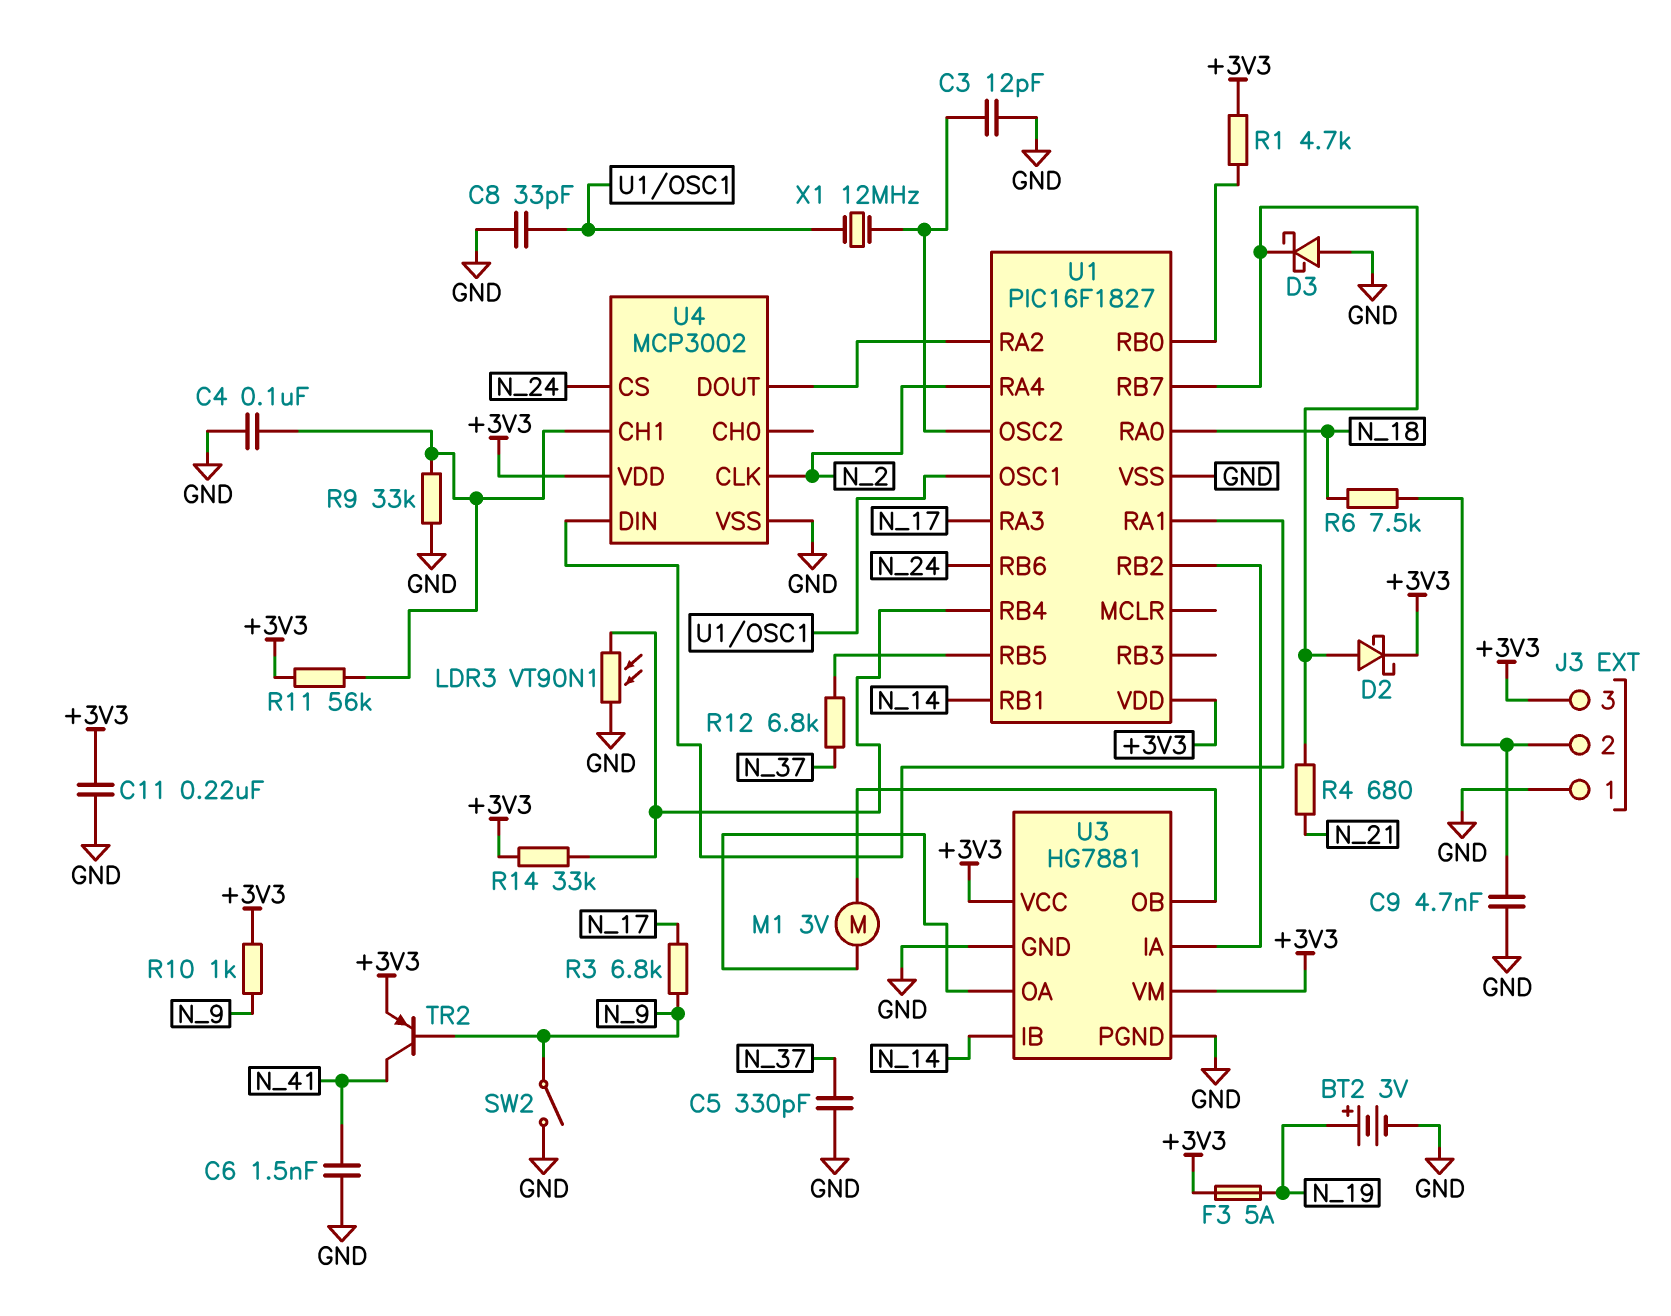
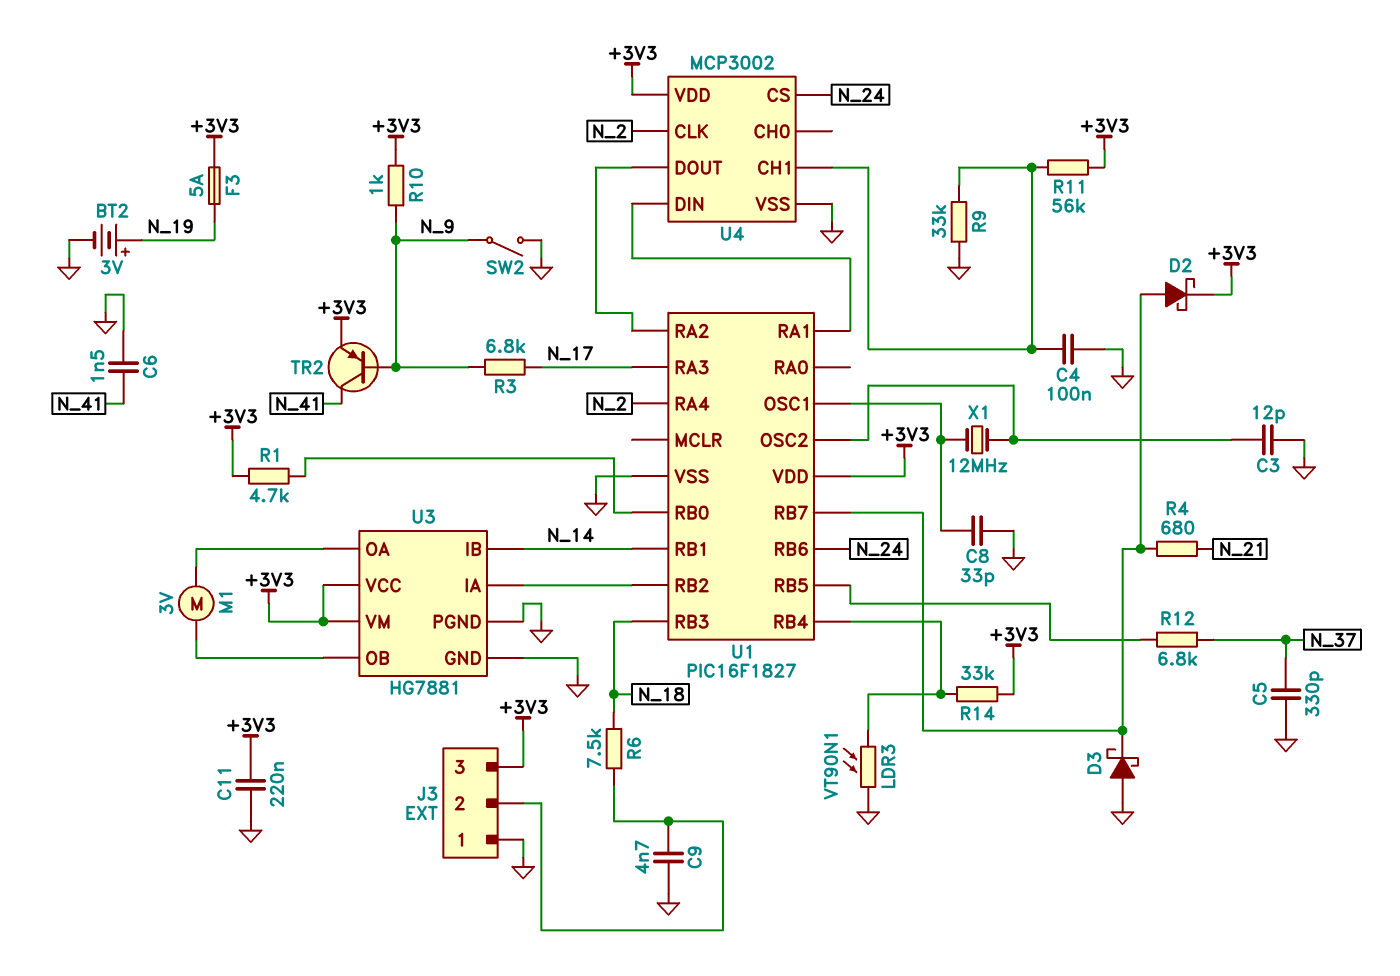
U1 pin RA0: N_18 -> none
U1 pin RB3: none -> N_18

